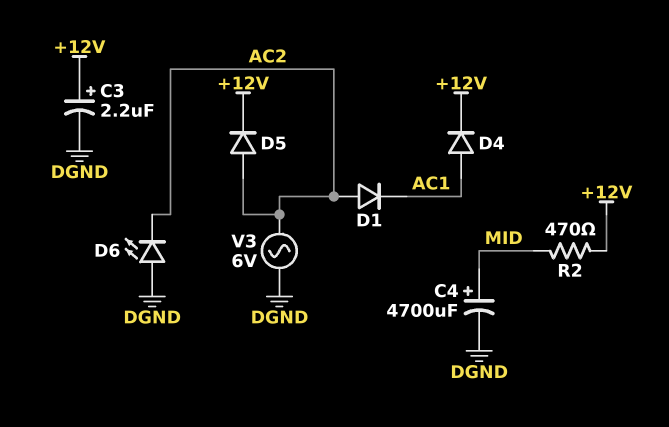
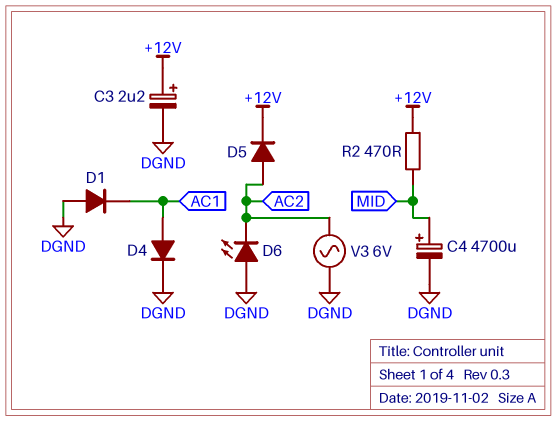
D1: diode (A AC2, K AC1) -> diode (A DGND, K AC1)
D4: diode (A AC1, K +12V) -> diode (A AC1, K DGND)

